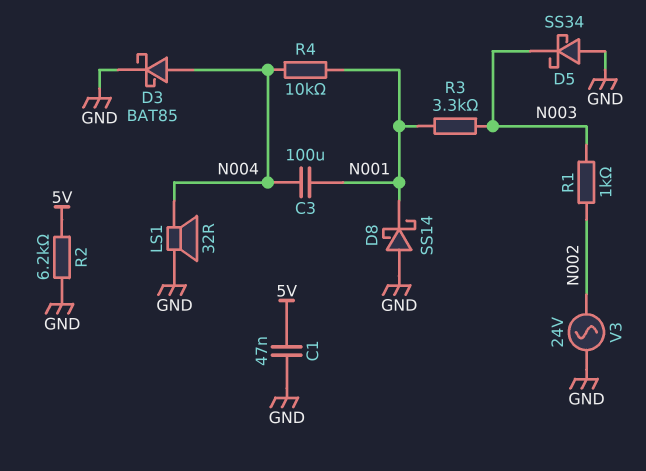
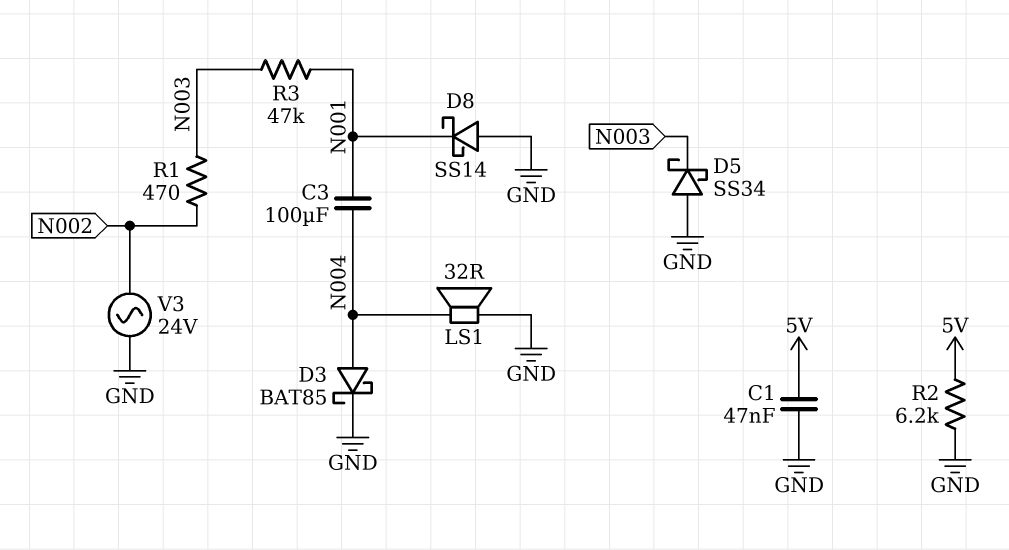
R1: 1k (N002, N003) -> 470 (N002, N003)
R3: 3.3k (N001, N003) -> 47k (N001, N003)
R4: 10k (N001, N004) -> none

